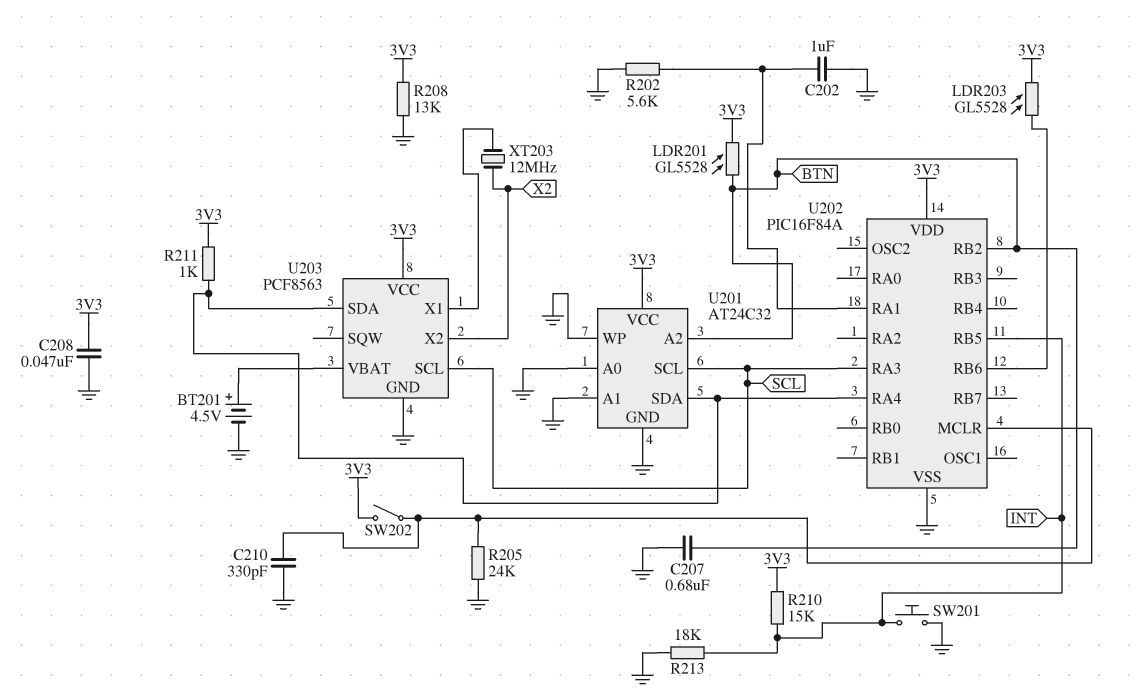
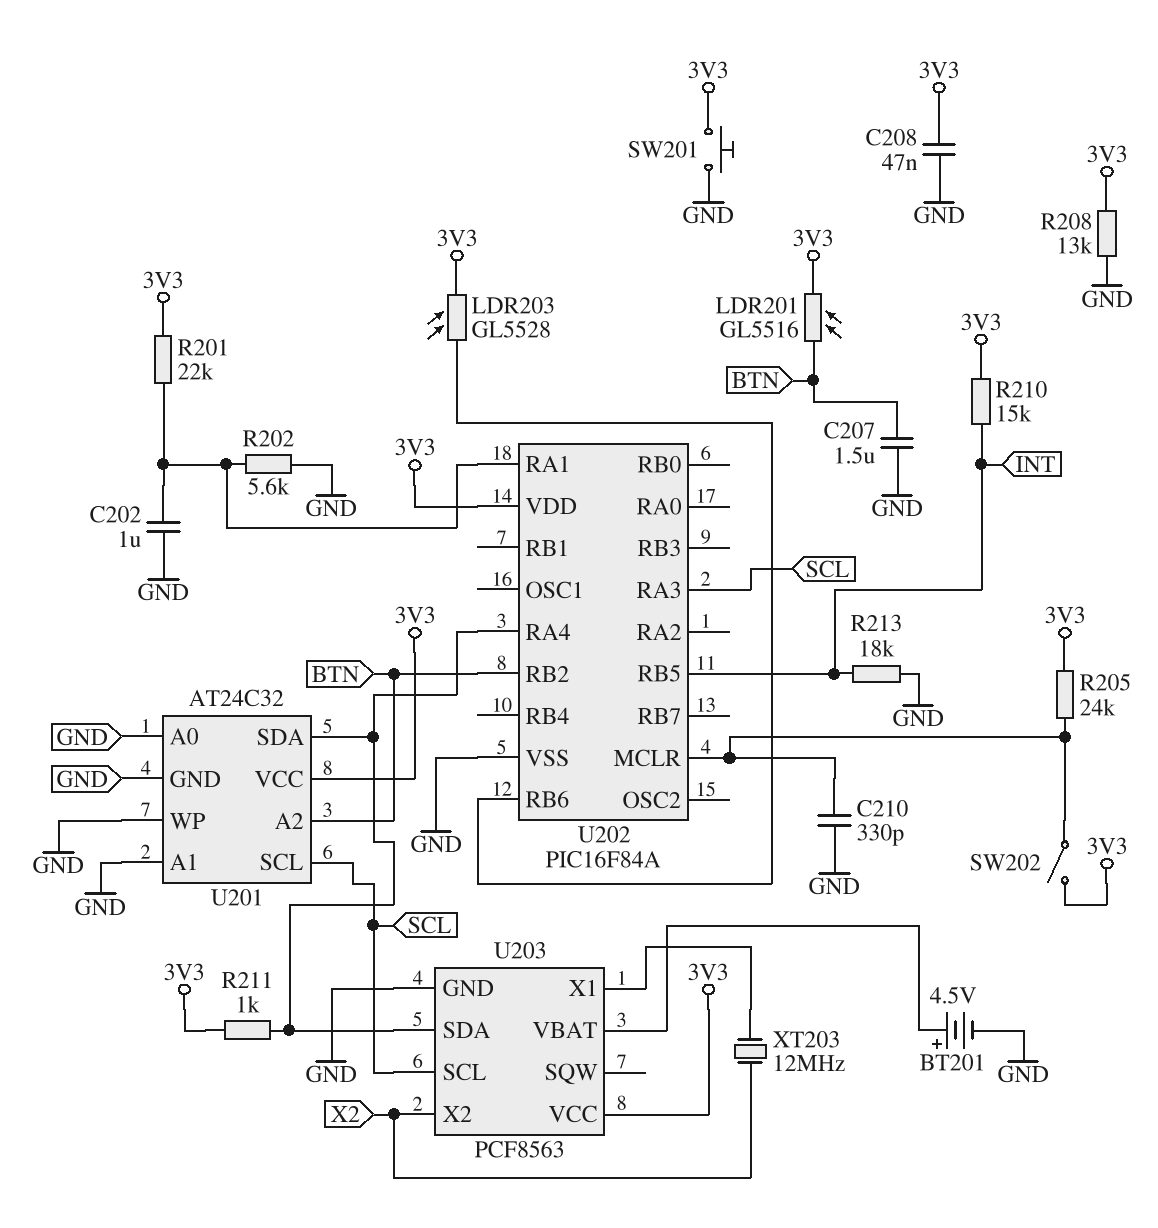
C207: 680nF (BTN, GND) -> 1.5uF (BTN, GND)
LDR201: GL5528 (3V3, BTN) -> GL5516 (3V3, BTN)
R201: none -> 22k (3V3, U202/RA1)
R205: 24k (GND, U202/MCLR) -> 24k (3V3, U202/MCLR)
SW201: button (GND, INT) -> button (3V3, GND)

